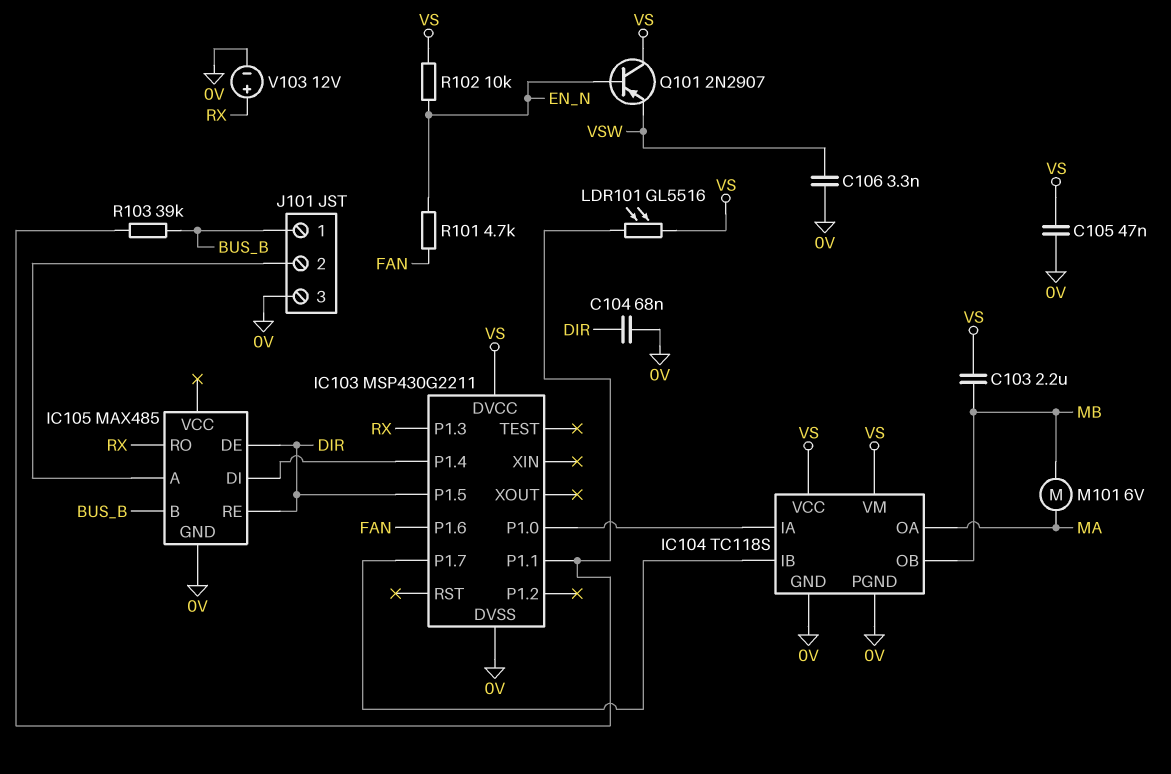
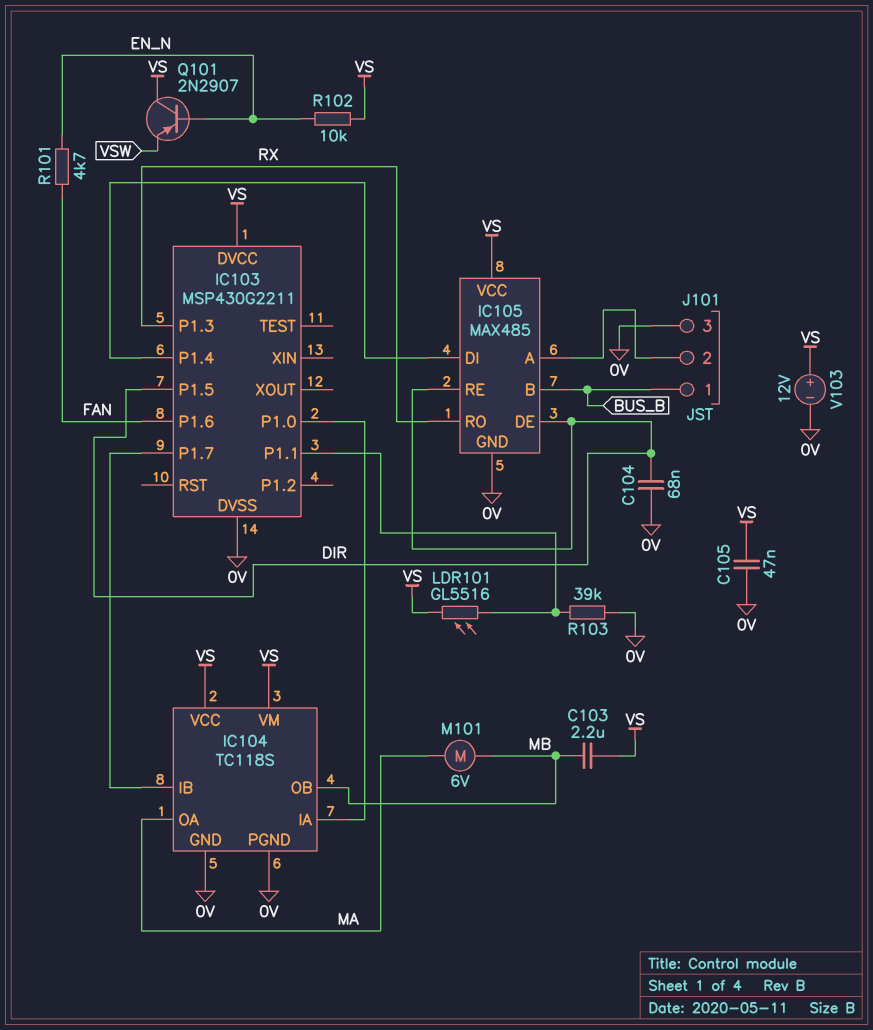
C106: 3.3nF (0V, VSW) -> none
IC105 pin VCC: none -> VS
R103: 39k (BUS_B, IC103/P1.1) -> 39k (0V, IC103/P1.1)
V103: 12V (plus RX, minus 0V) -> 12V (plus VS, minus 0V)

